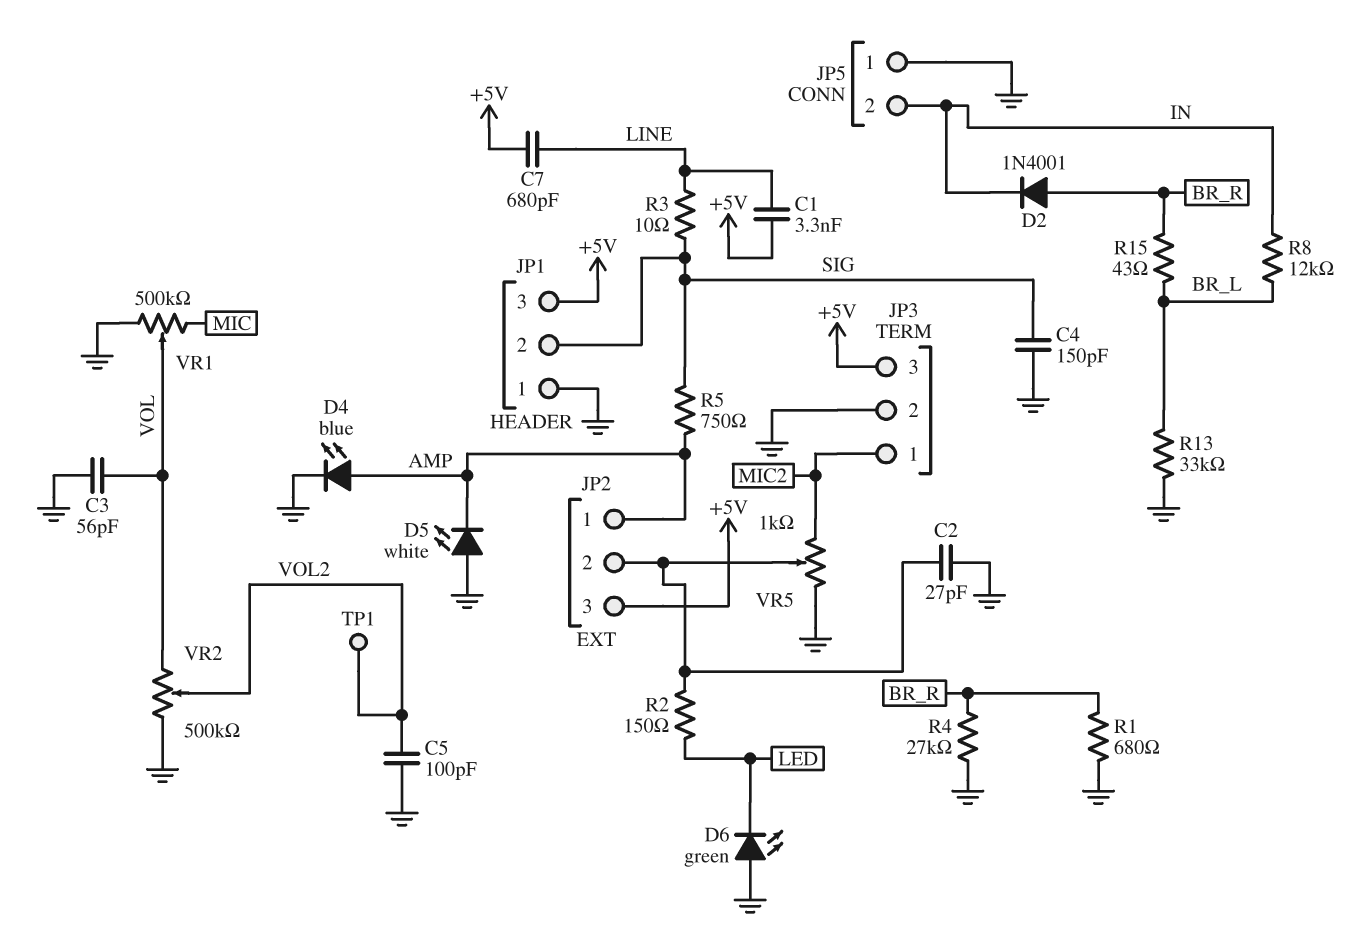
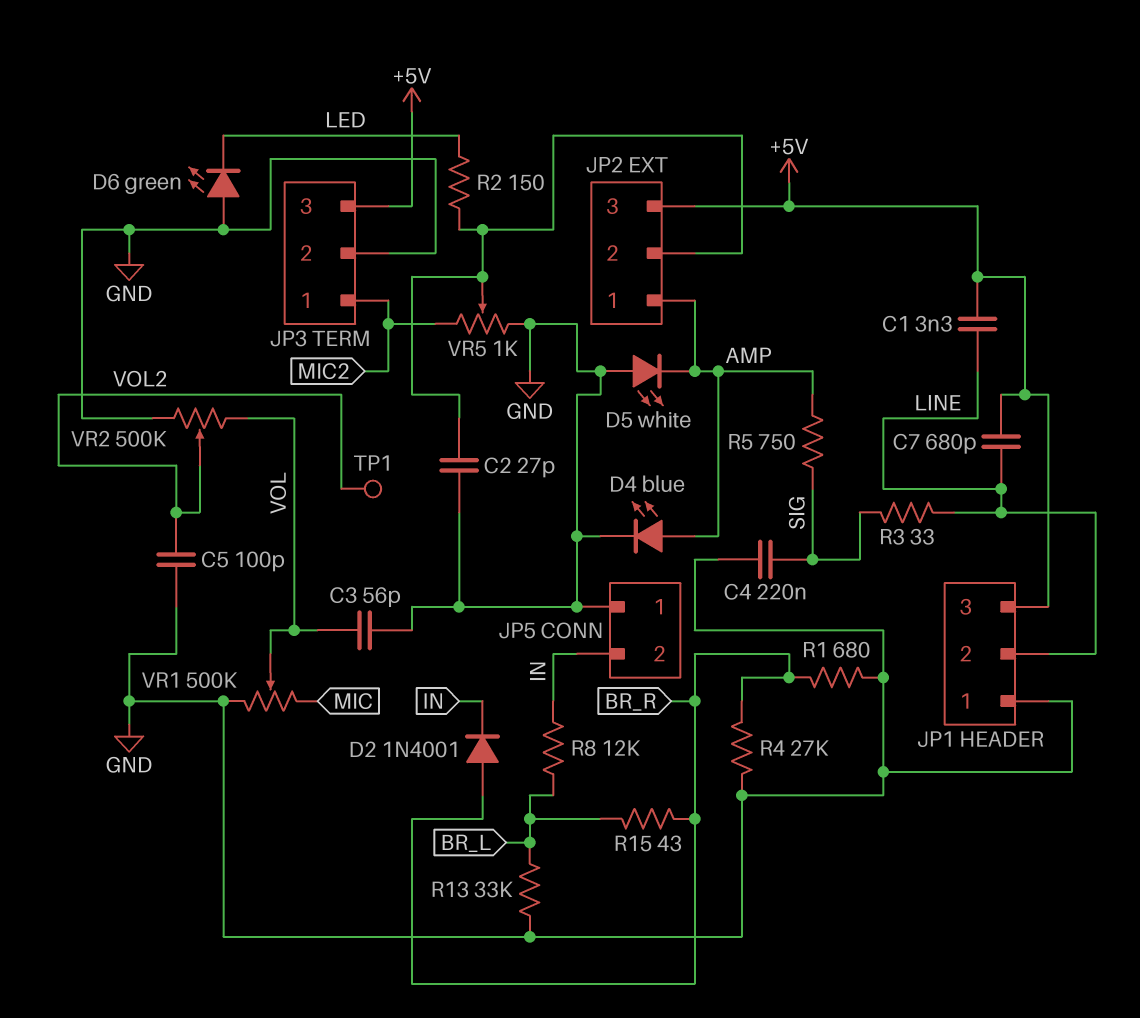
C4: 150pF (GND, SIG) -> 220nF (GND, SIG)
JP1 pin 2: SIG -> LINE
R3: 10 (LINE, SIG) -> 33 (LINE, SIG)

